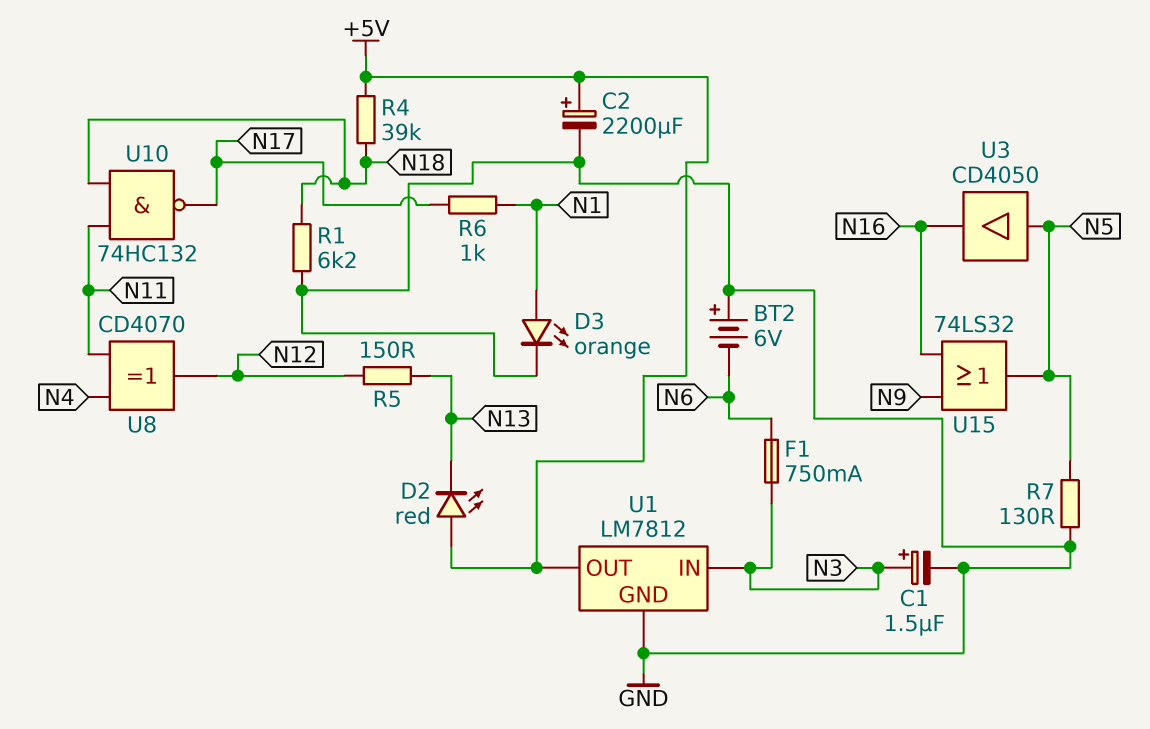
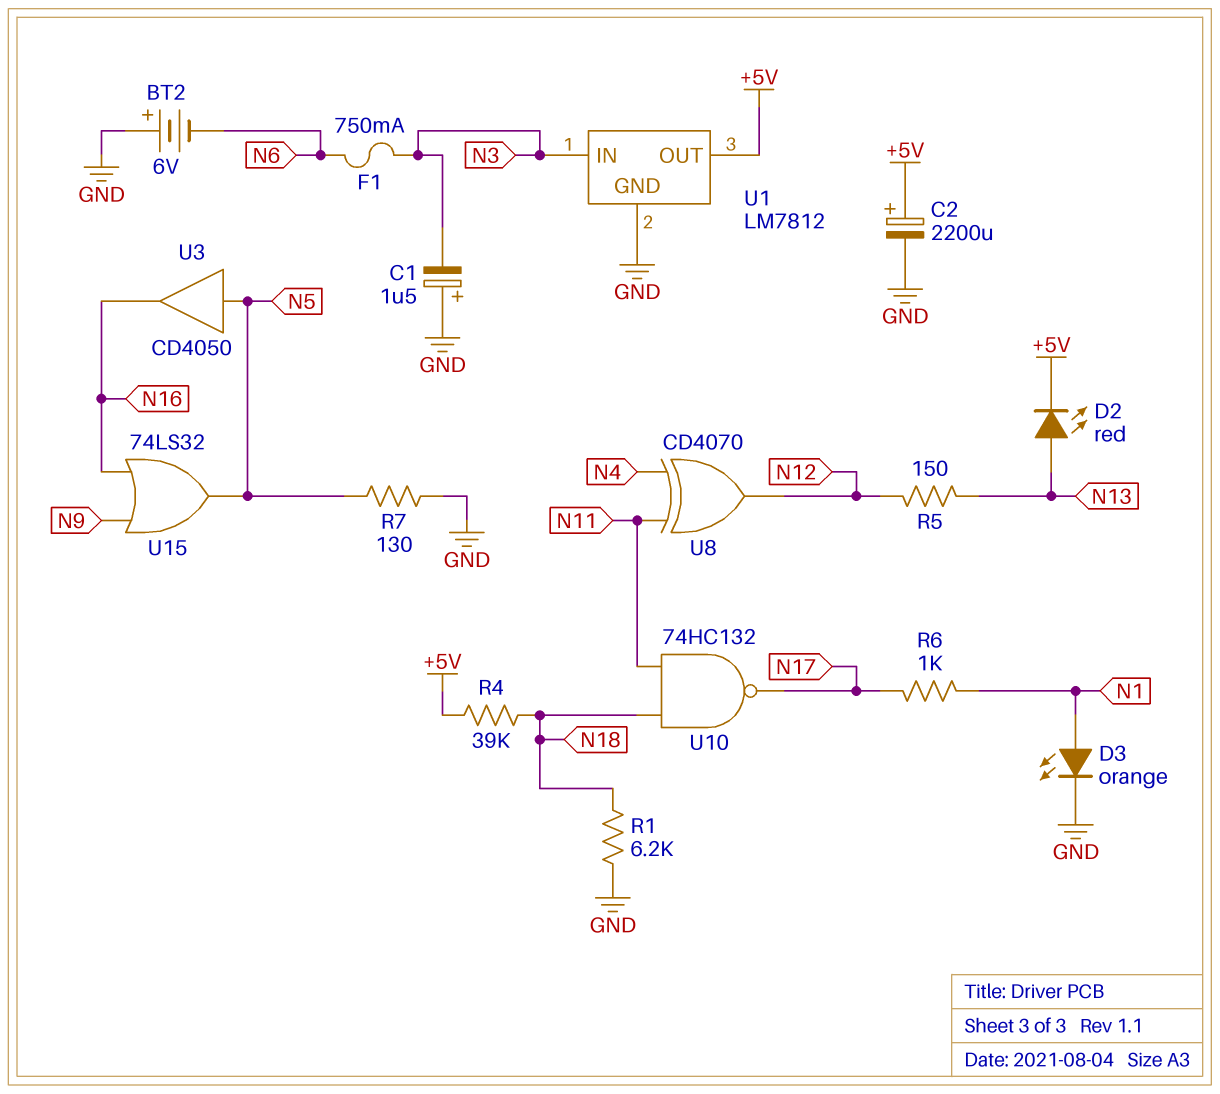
C1: 1.5uF (plus N3, minus GND) -> 1.5uF (plus GND, minus N3)
D2: LED red (A +5V, K N13) -> LED red (A N13, K +5V)

